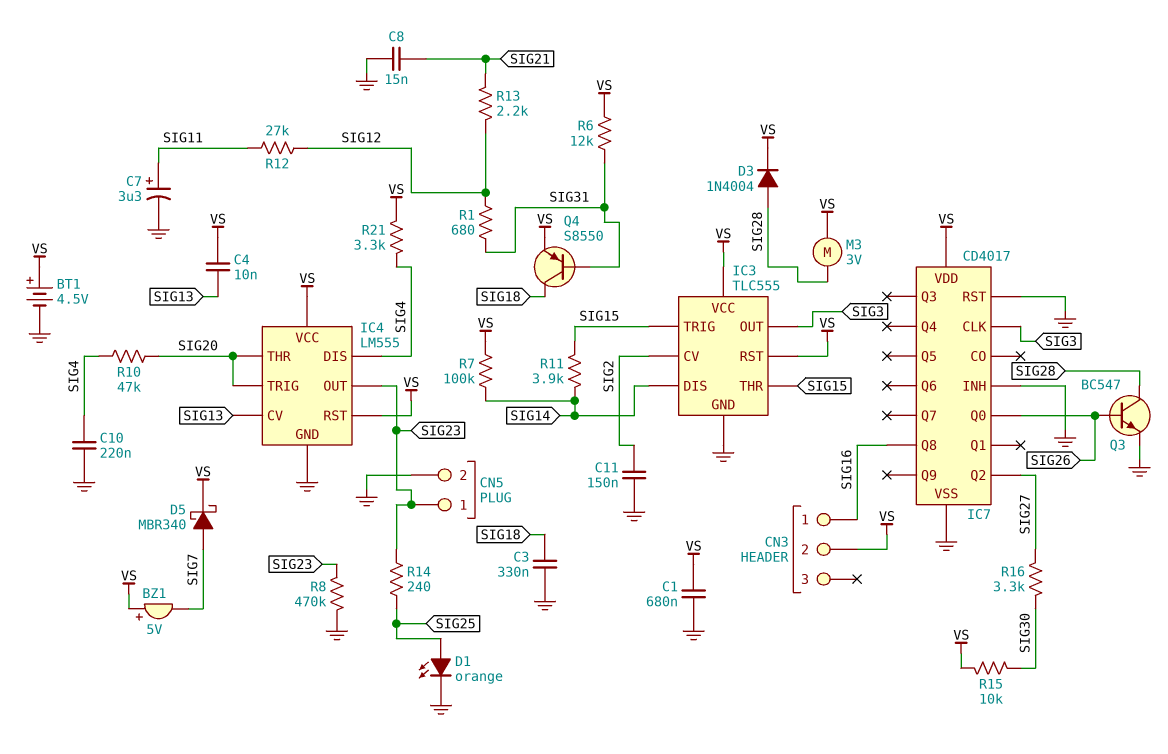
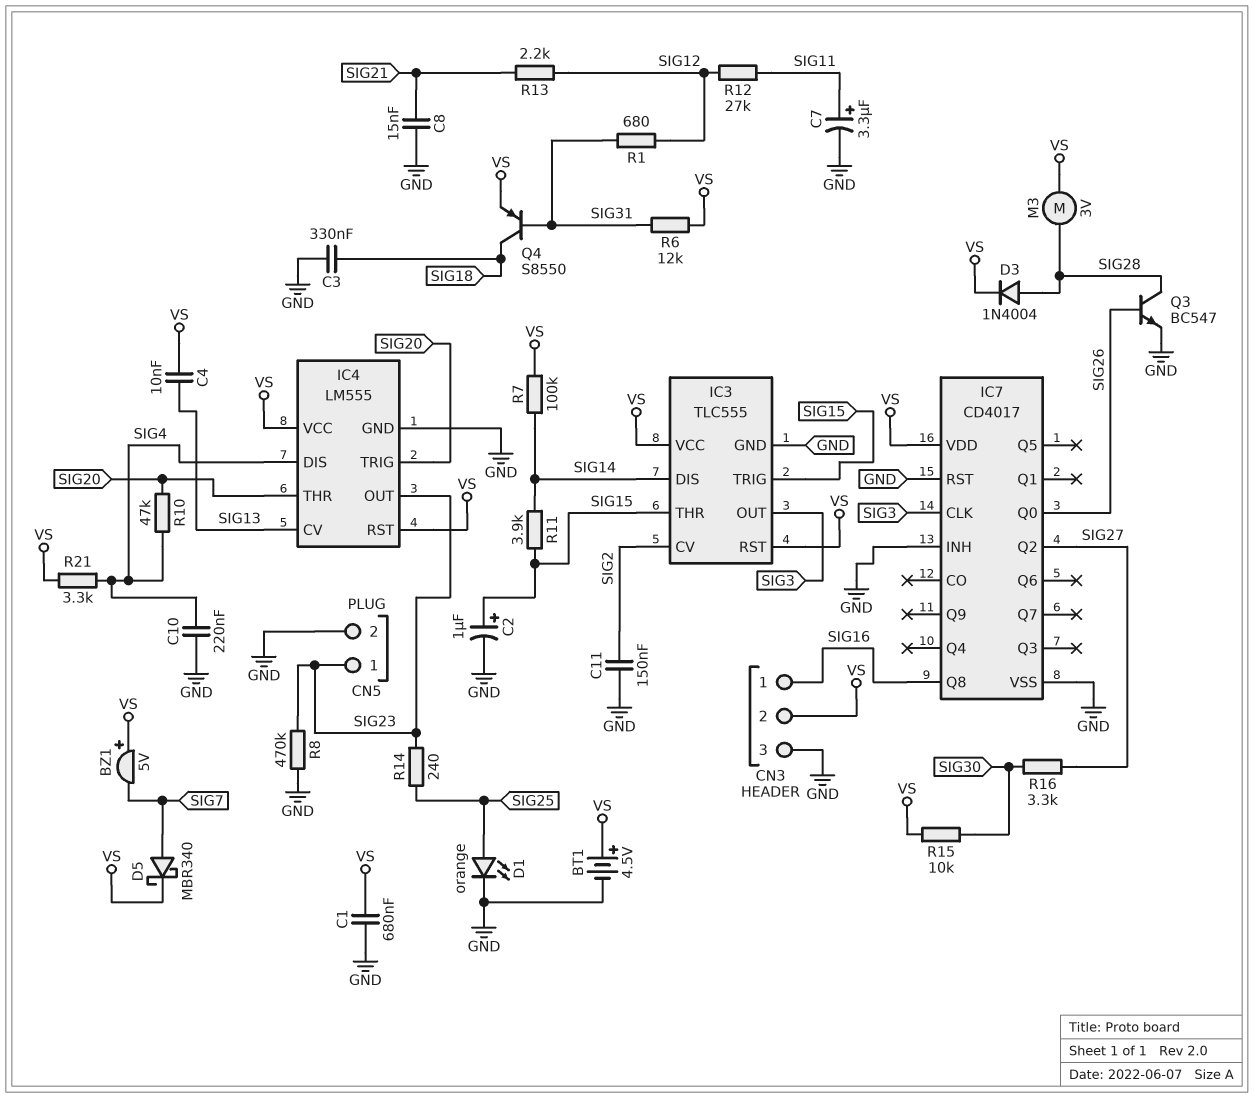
C2: none -> 1uF (plus SIG15, minus GND)
CN3 pin 3: none -> GND

